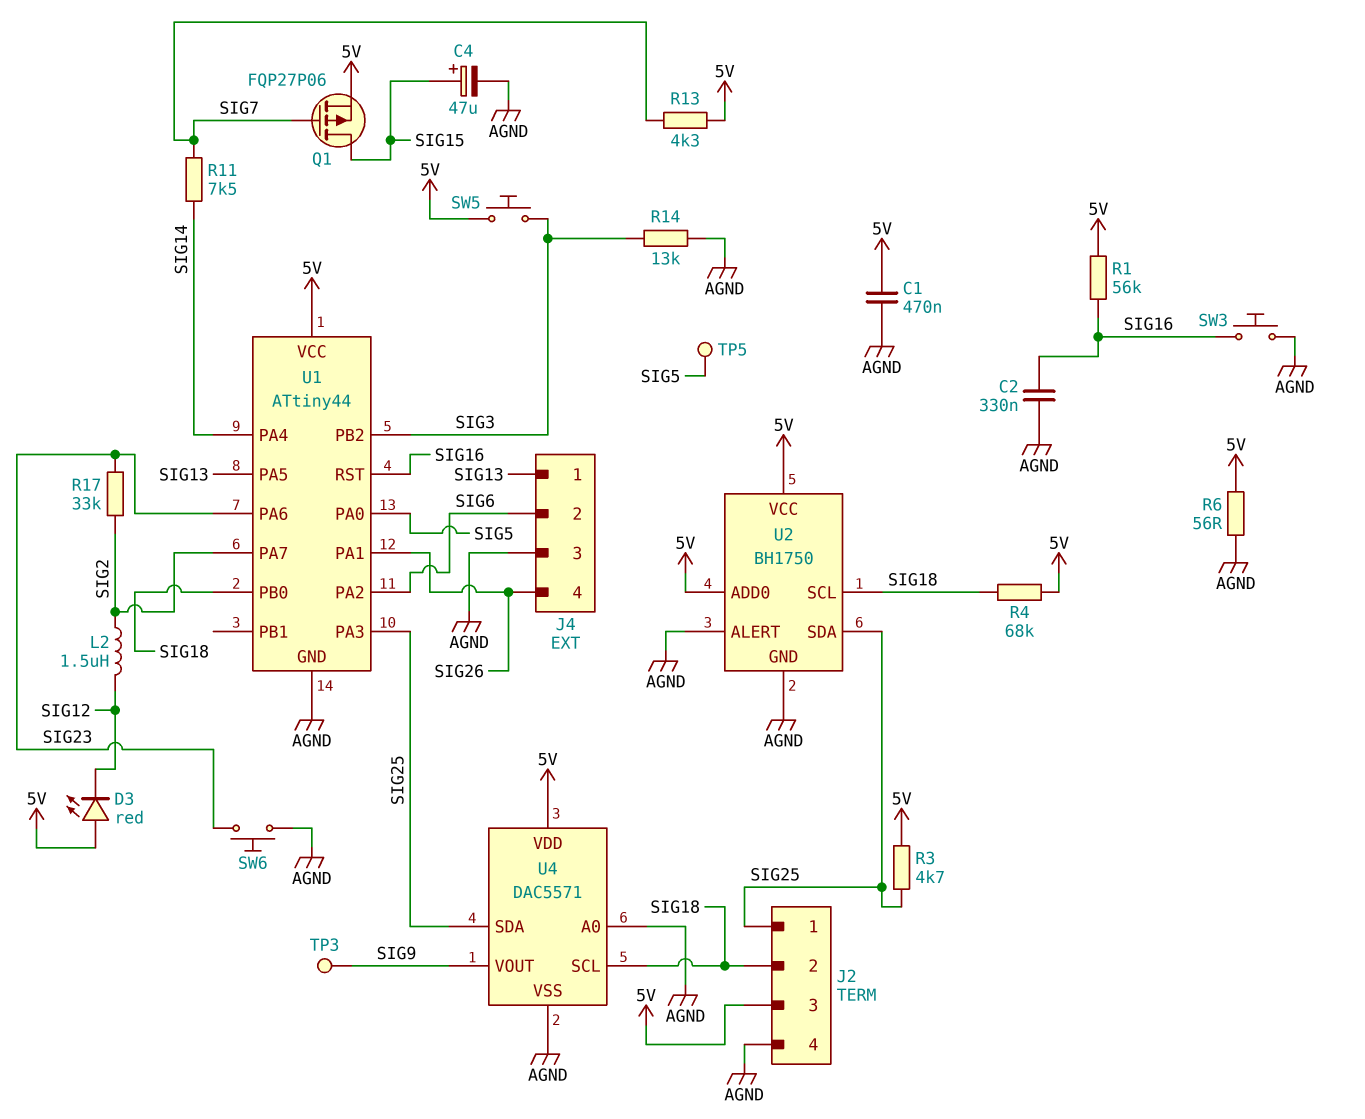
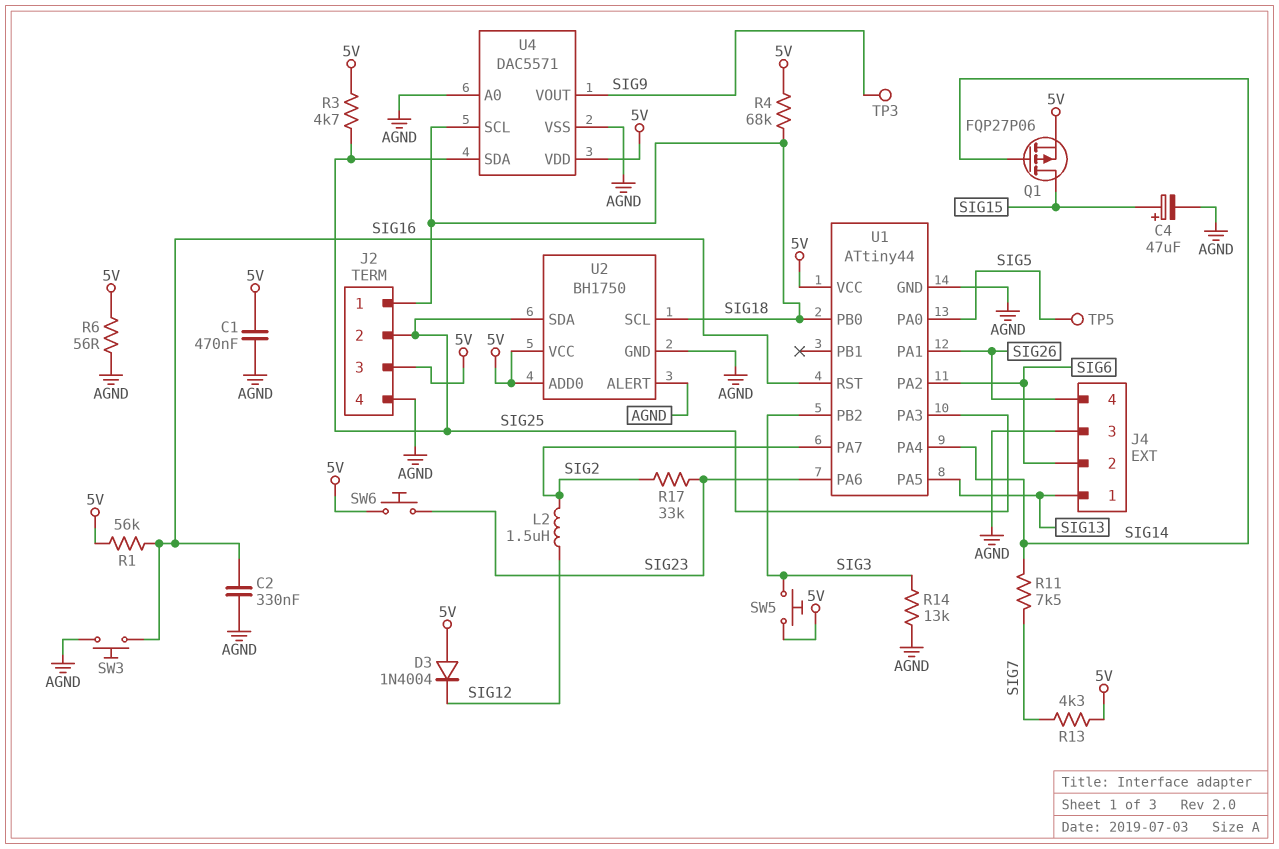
D3: LED red (A 5V, K SIG12) -> diode 1N4004 (A 5V, K SIG12)
J2 pin 1: SIG25 -> SIG18
J2 pin 2: SIG18 -> SIG25
Q1: PMOS FQP27P06 (G SIG7, D SIG15, S 5V) -> PMOS FQP27P06 (G SIG14, D SIG15, S 5V)
SW6: button (AGND, SIG23) -> button (5V, SIG23)

